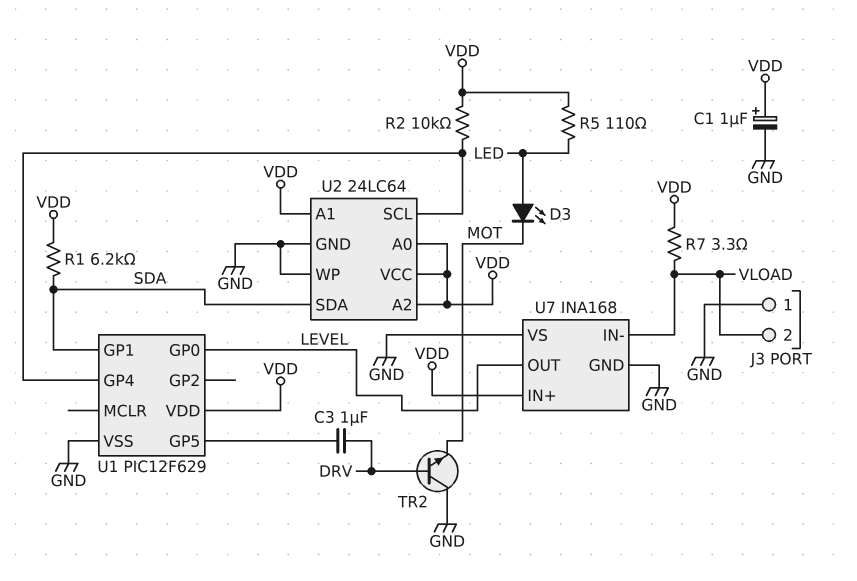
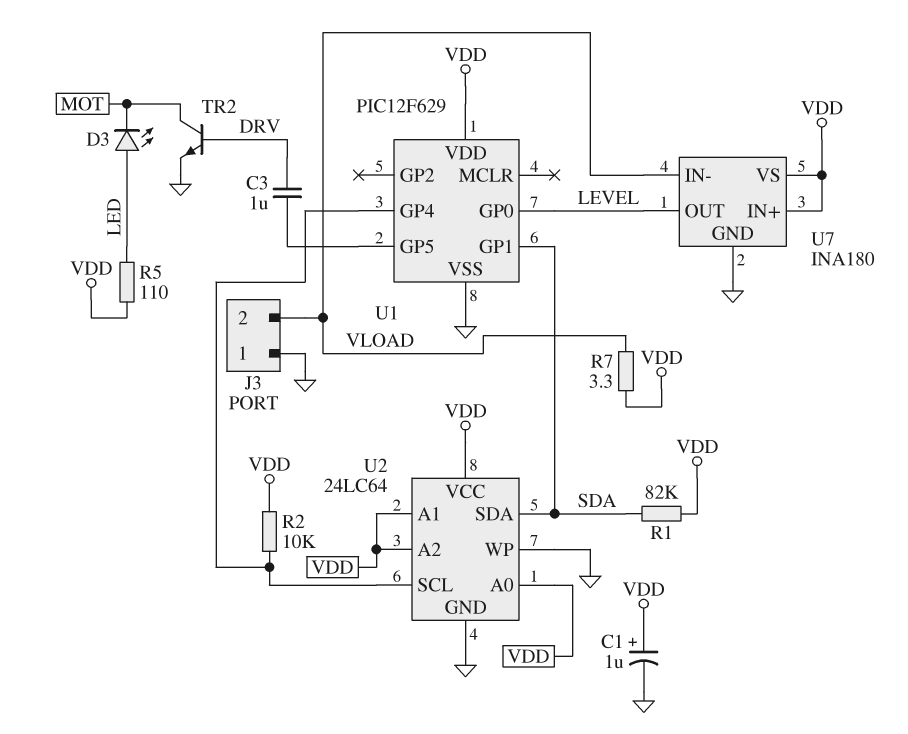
R1: 6.2k (SDA, VDD) -> 82k (SDA, VDD)
TR2: NPN (B DRV, C GND, E MOT) -> NPN (B DRV, C MOT, E GND)
U7: INA168 -> INA180
U7 pin VS: GND -> VDD

